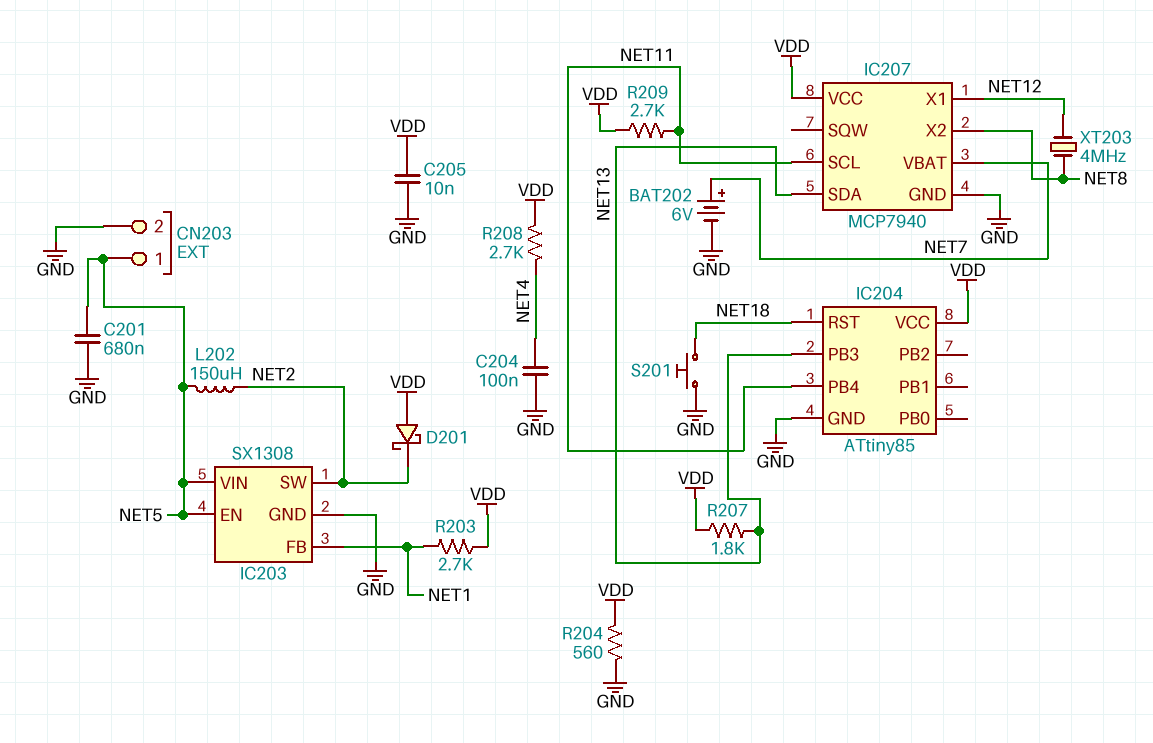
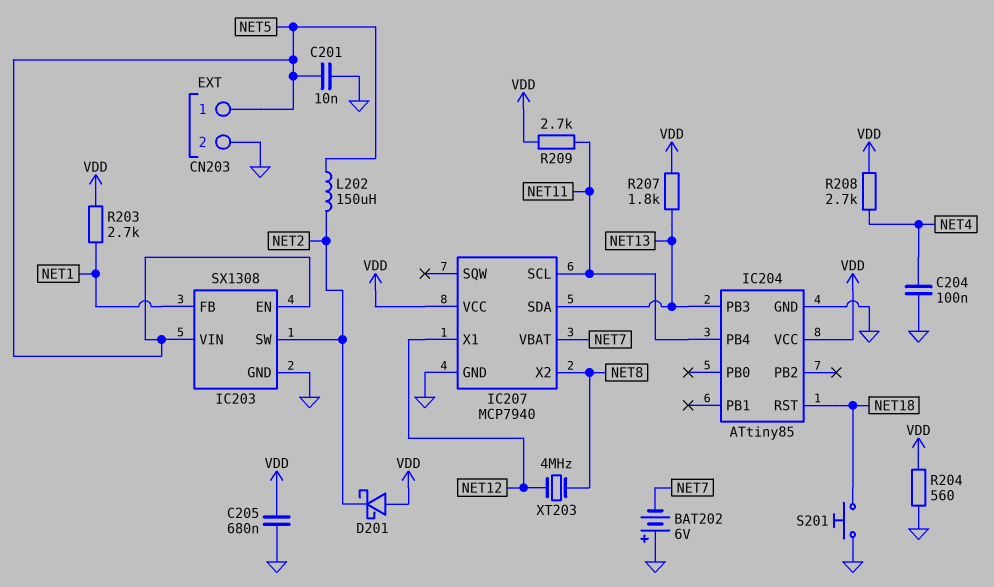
BAT202: 6V (plus NET7, minus GND) -> 6V (plus GND, minus NET7)
C201: 680nF (GND, NET5) -> 10nF (GND, NET5)
C205: 10nF (GND, VDD) -> 680nF (GND, VDD)

